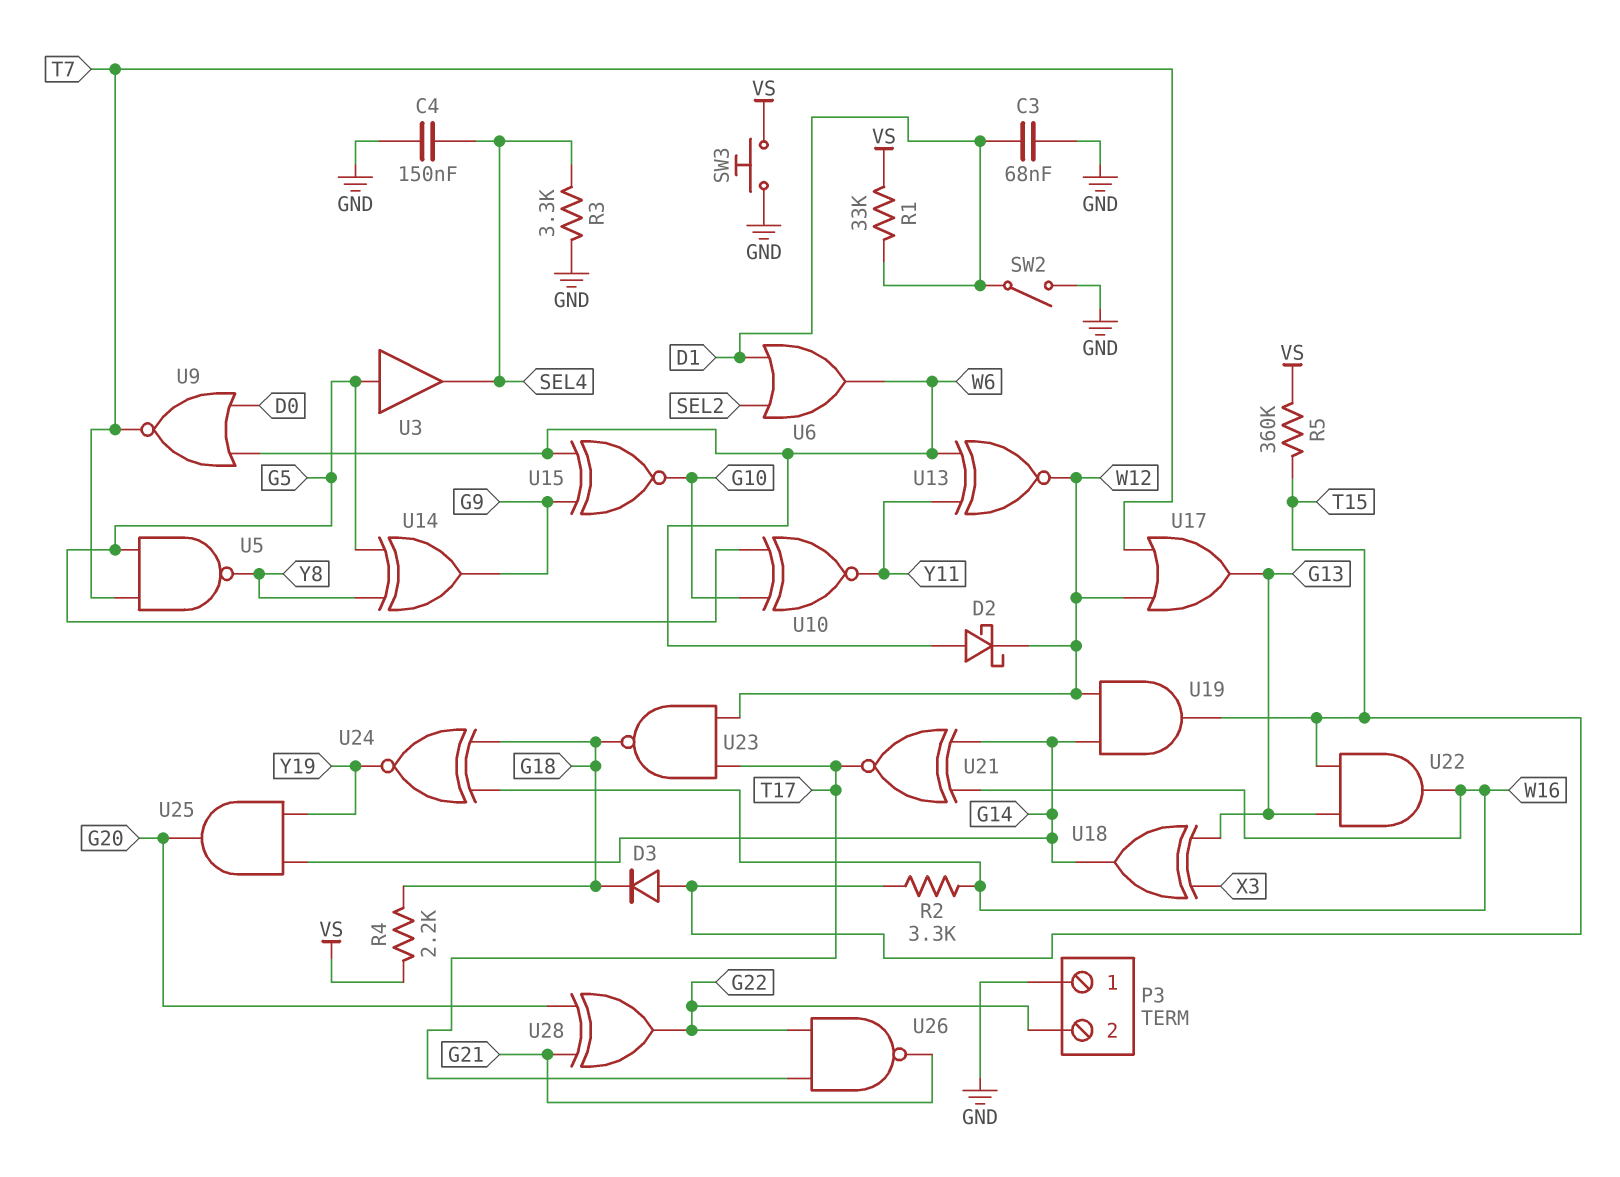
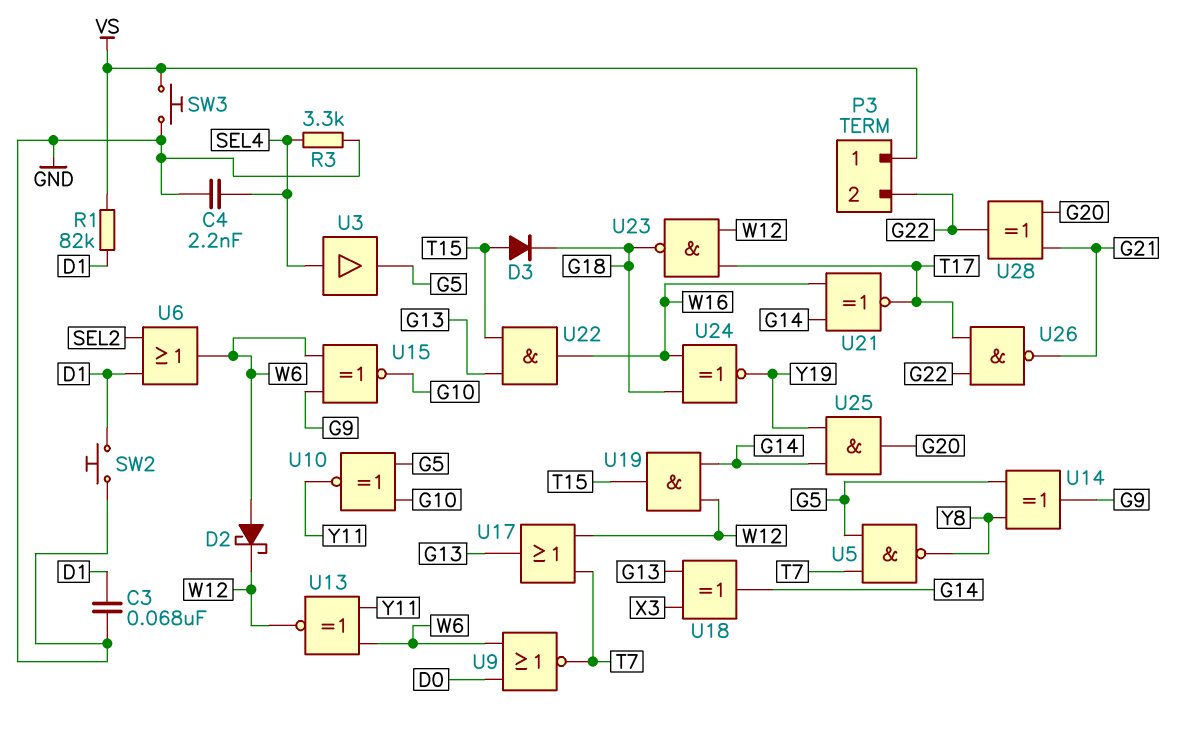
C4: 150nF (GND, SEL4) -> 2.2nF (GND, SEL4)
P3 pin 1: GND -> VS
R1: 33k (D1, VS) -> 82k (D1, VS)
R2: 3.3k (T15, W16) -> none
R4: 2.2k (G18, VS) -> none
R5: 360k (T15, VS) -> none
SW2: switch (D1, GND) -> button (D1, GND)
U3: buffer (in G5, out SEL4) -> buffer (in SEL4, out G5)

